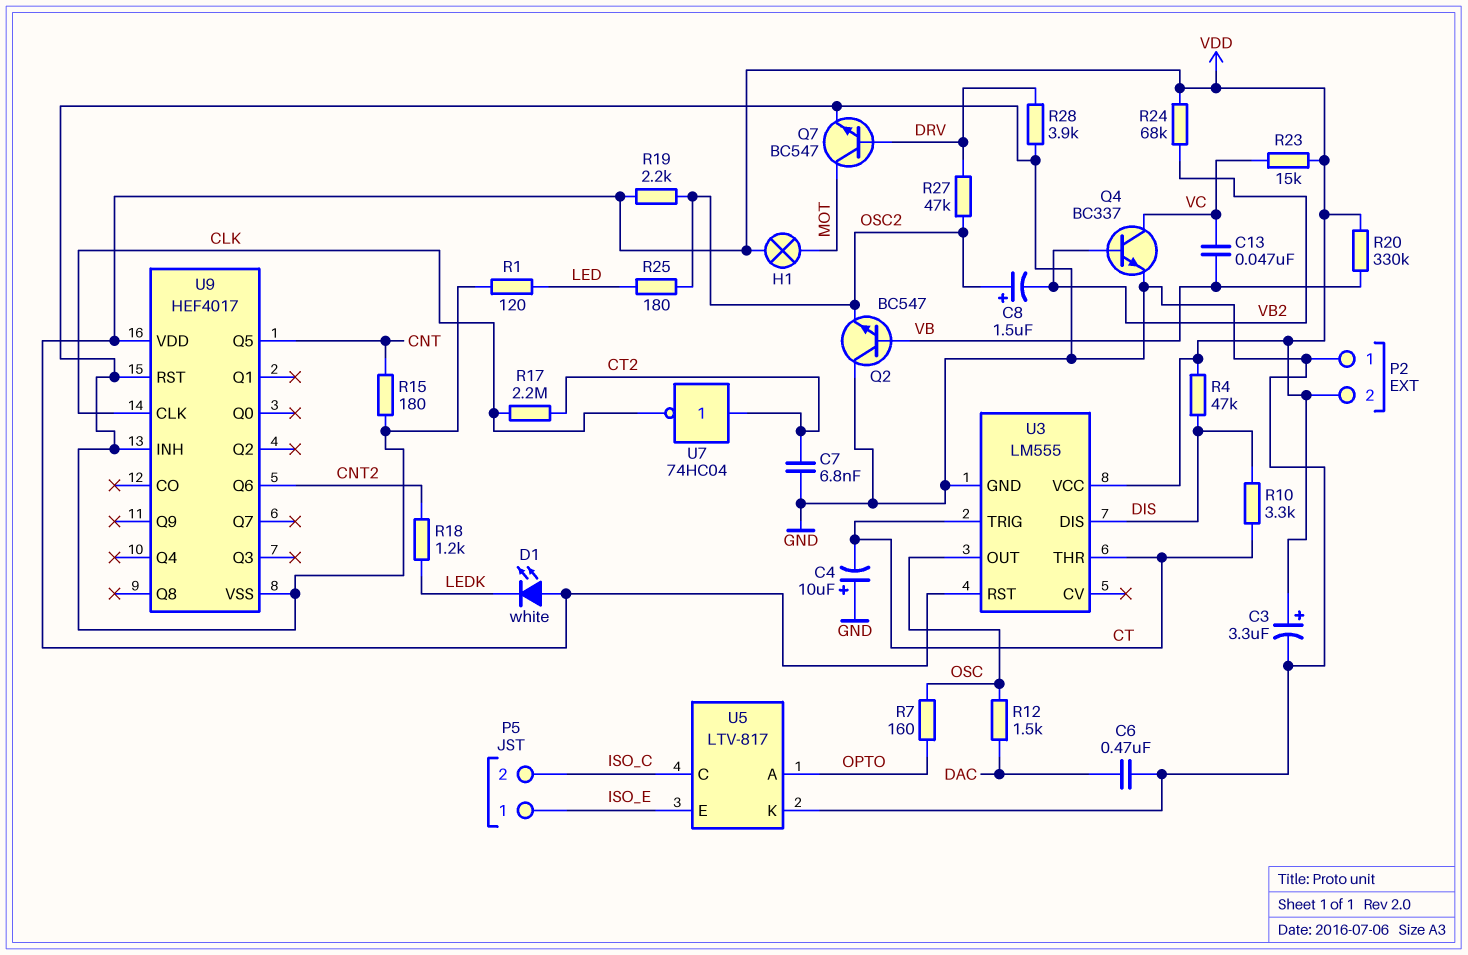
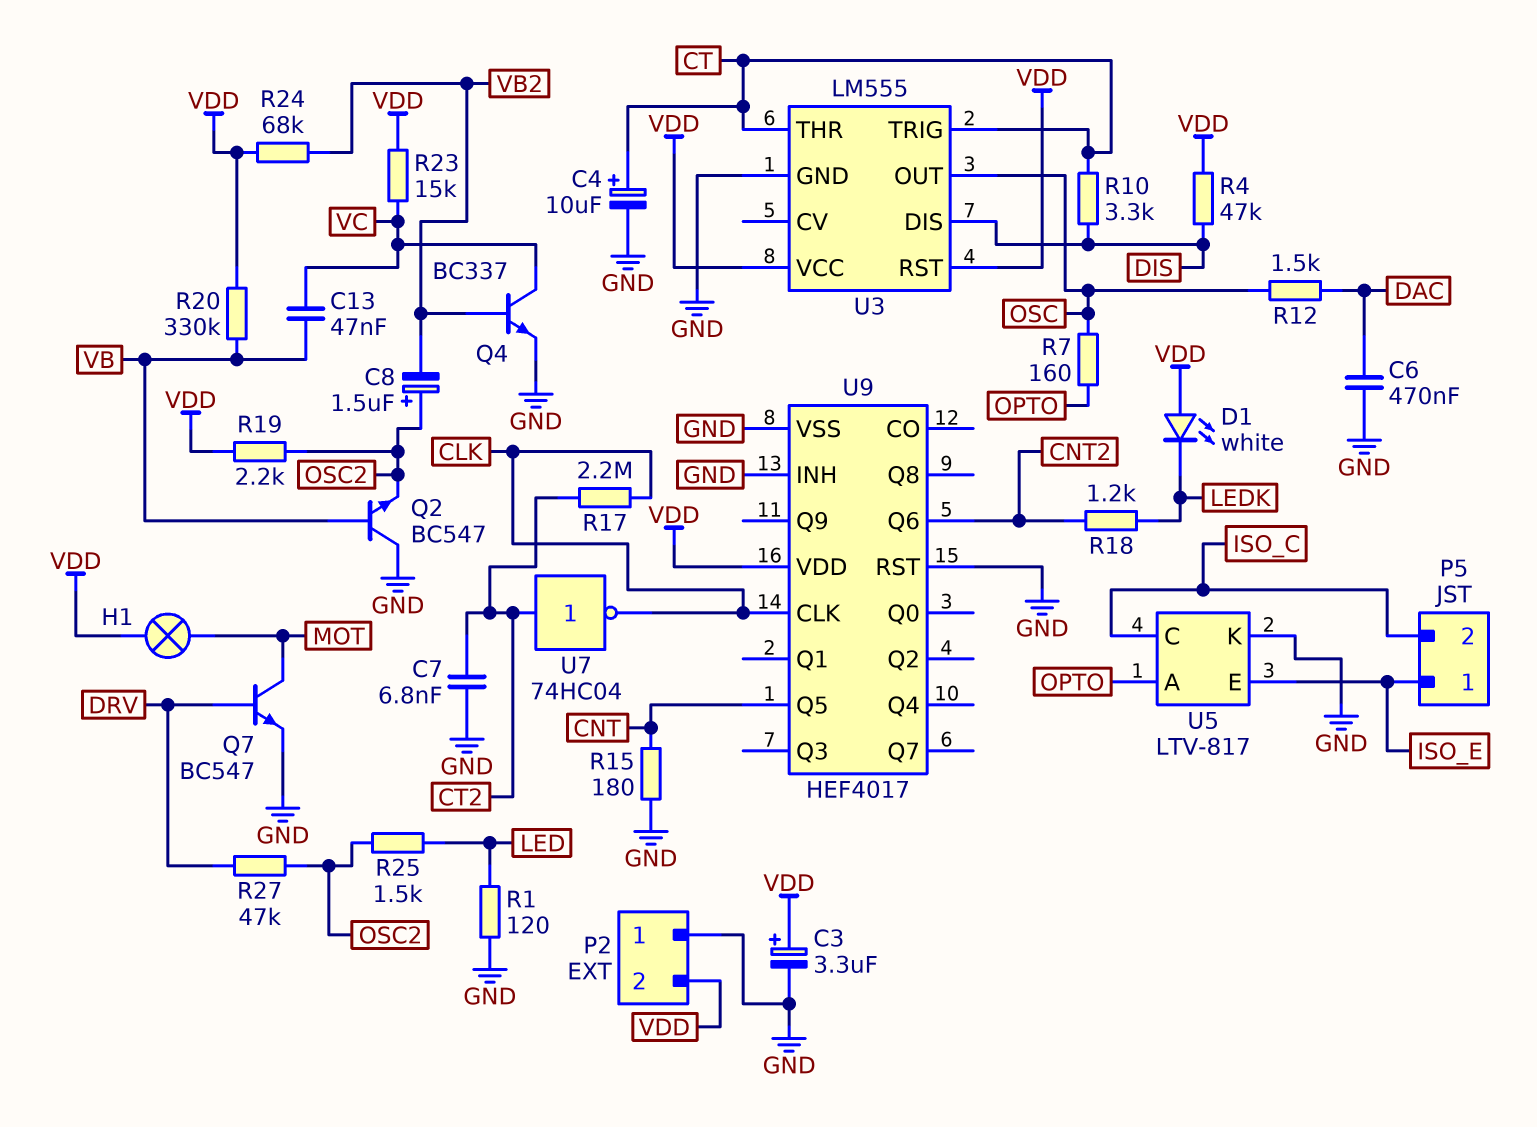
C4: 10uF (plus GND, minus CT) -> 10uF (plus CT, minus GND)
R25: 180 (LED, OSC2) -> 1.5k (LED, OSC2)
R28: 3.9k (DRV, GND) -> none

